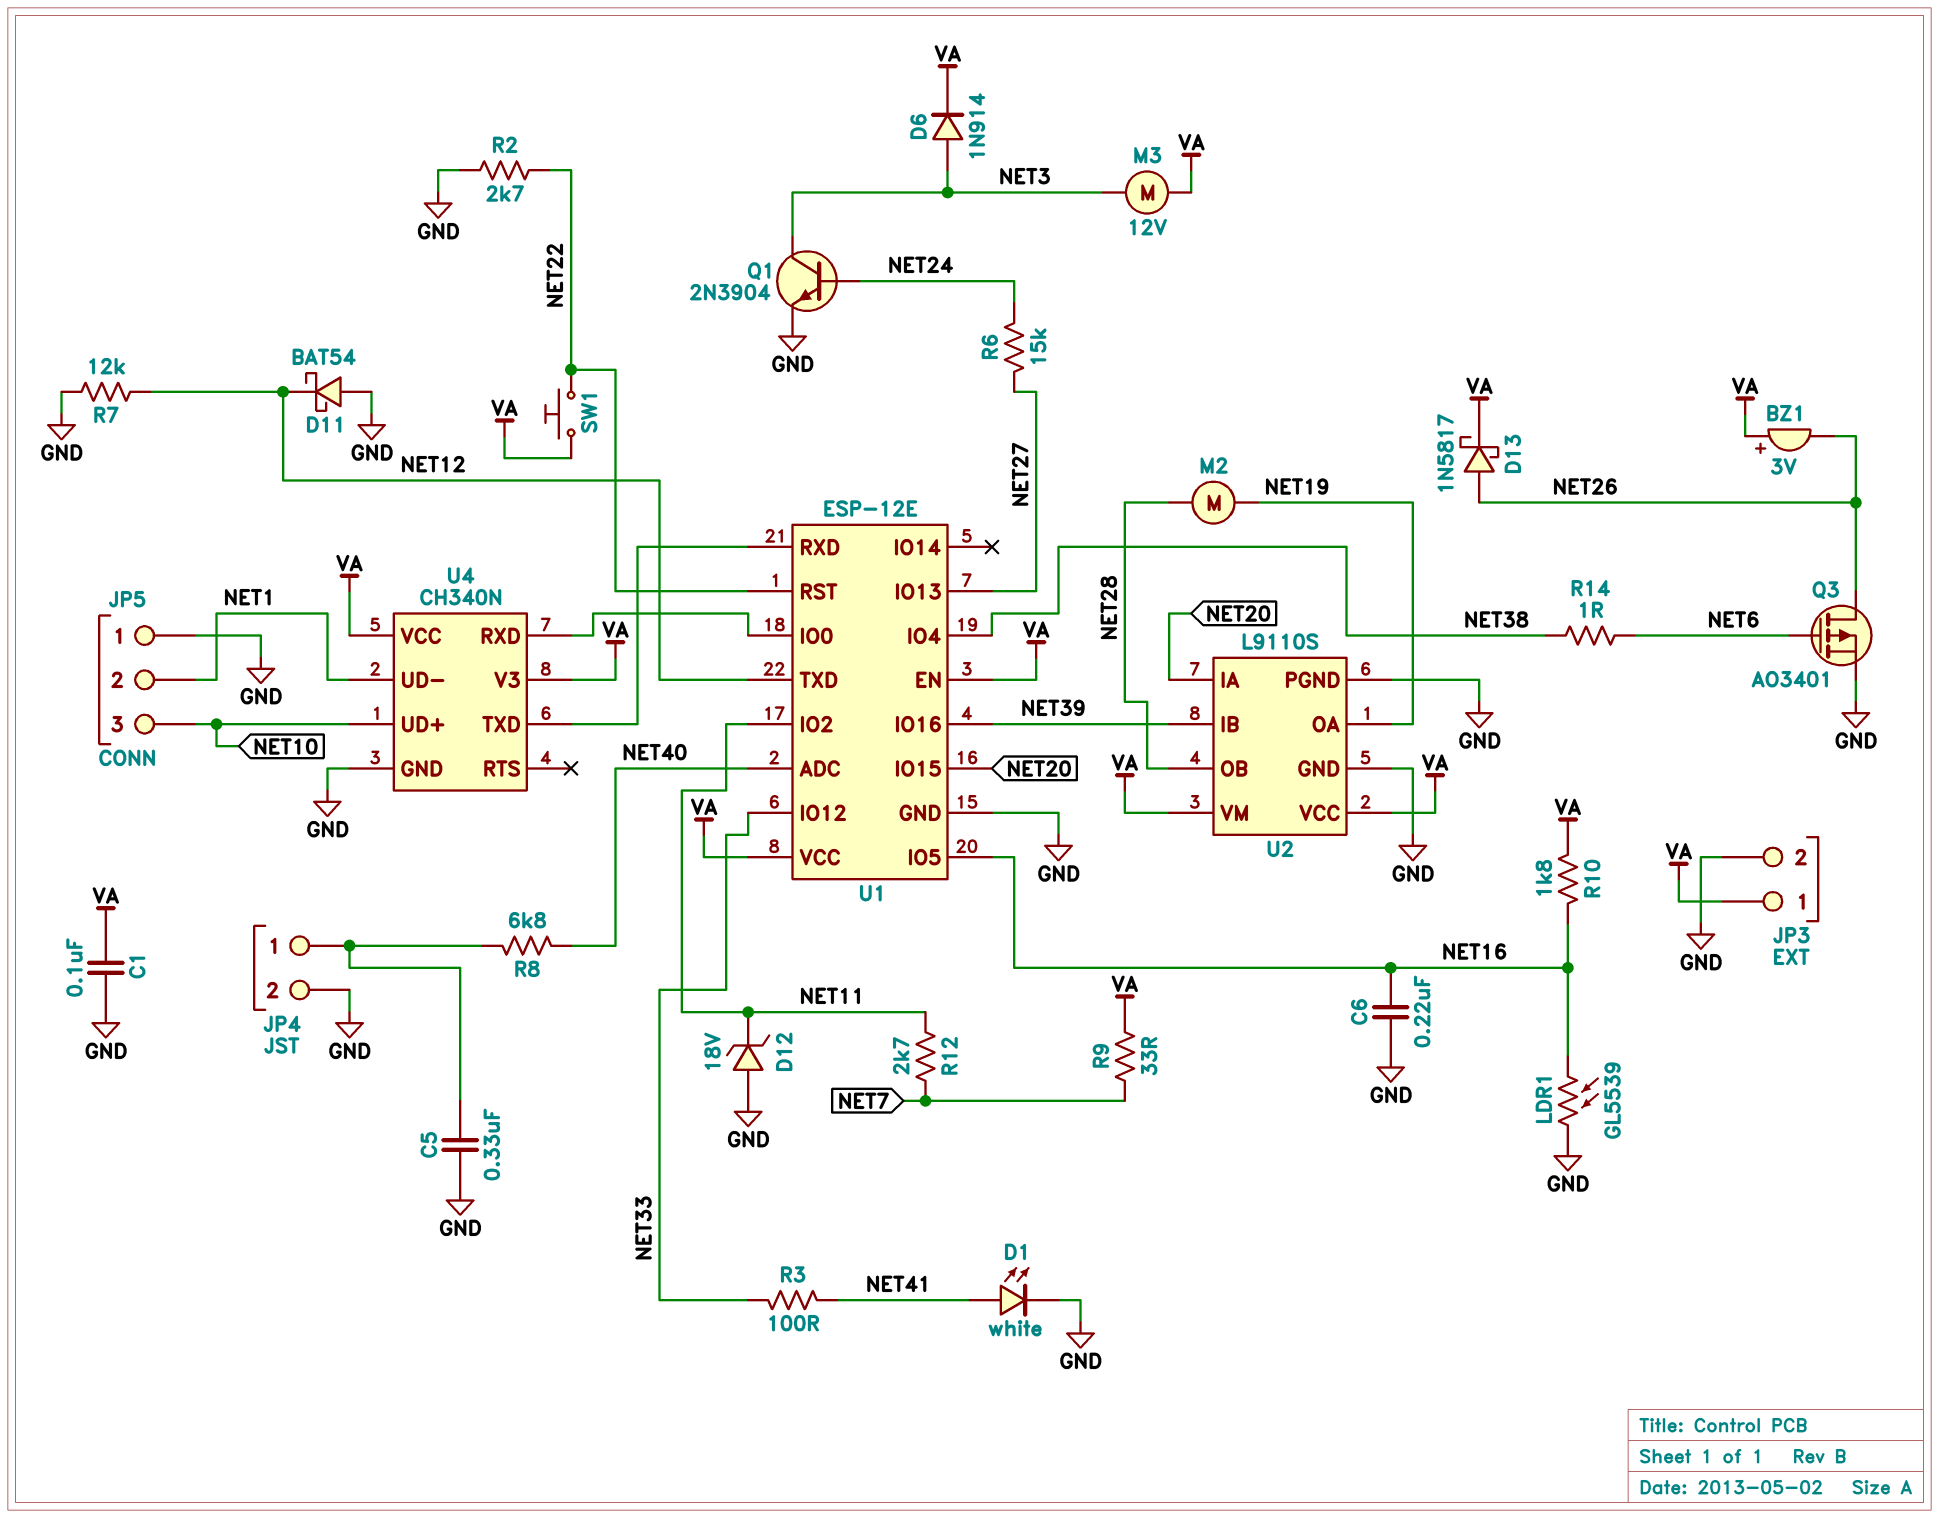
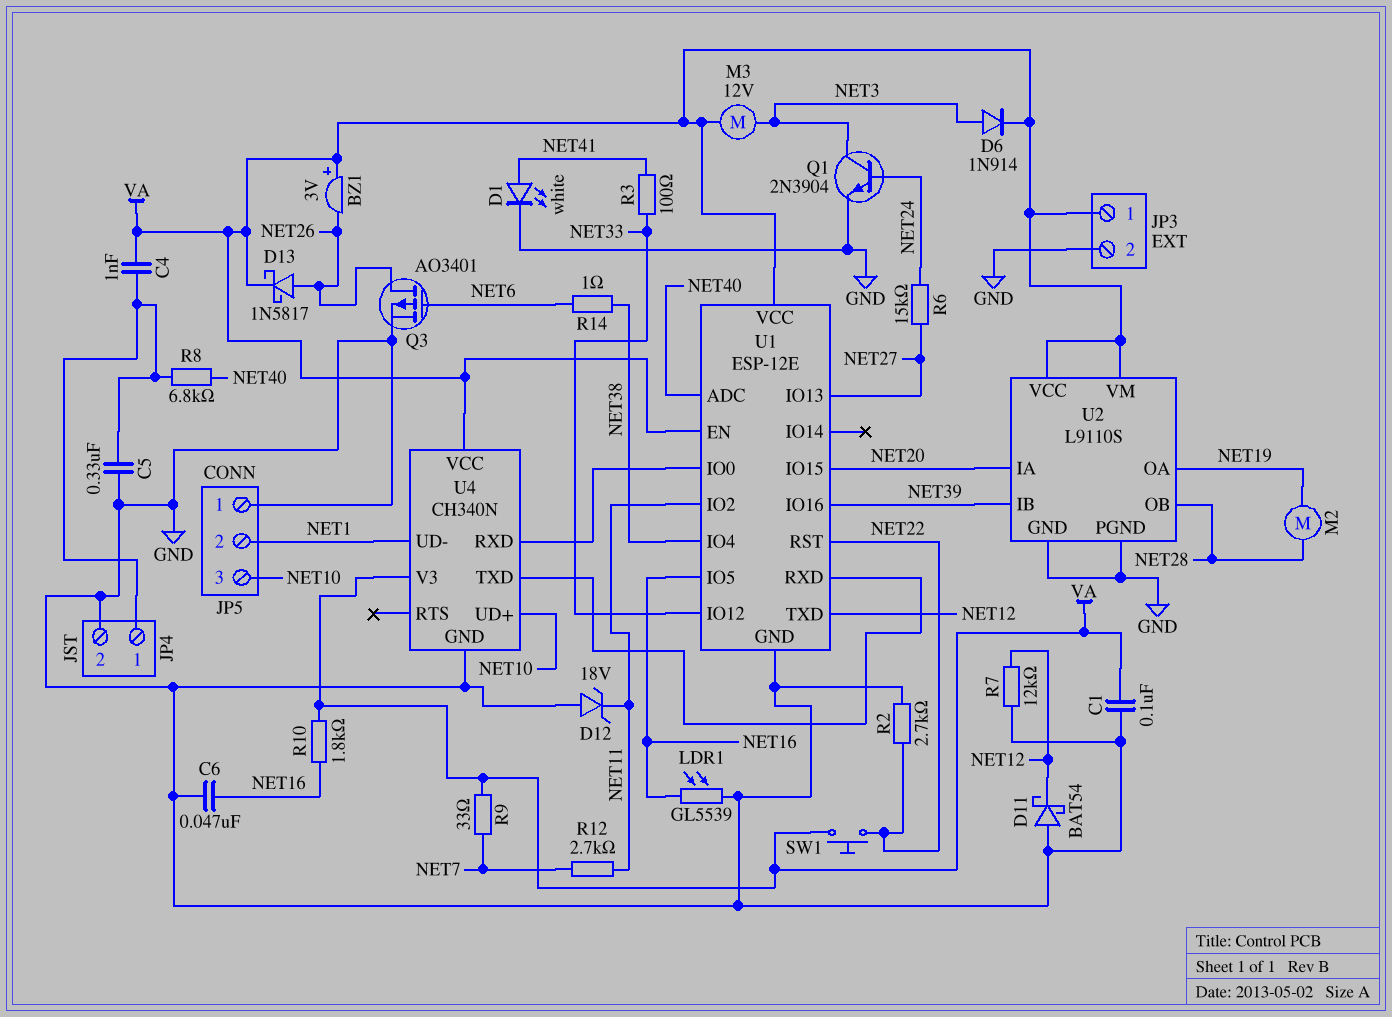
C4: none -> 1nF (JP4/1, VA)
C6: 220nF (GND, NET16) -> 47nF (GND, NET16)

